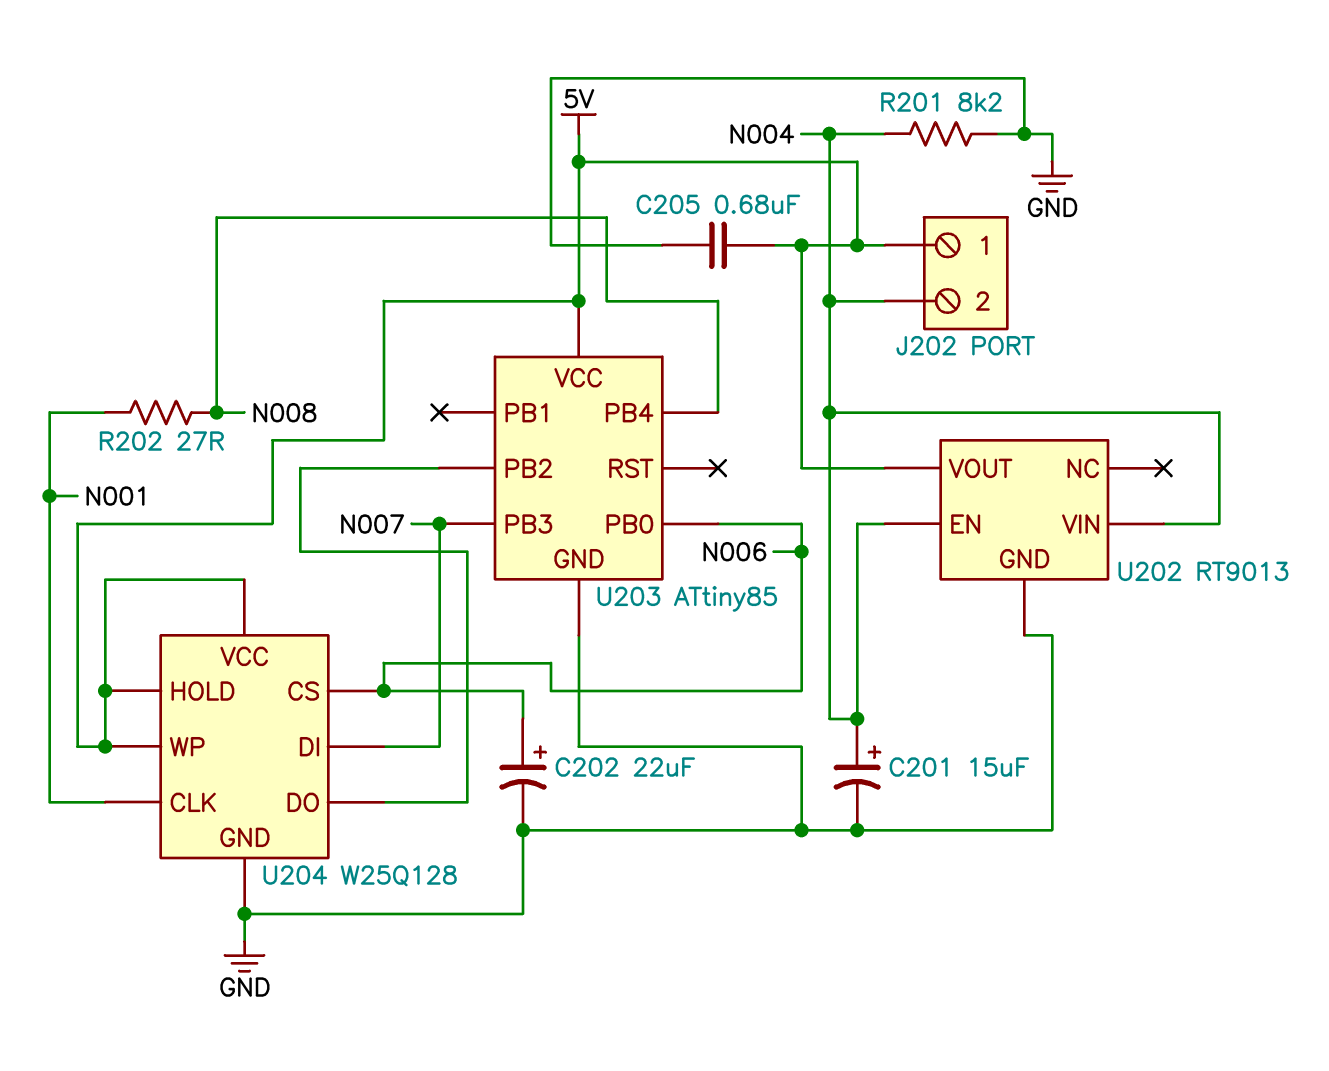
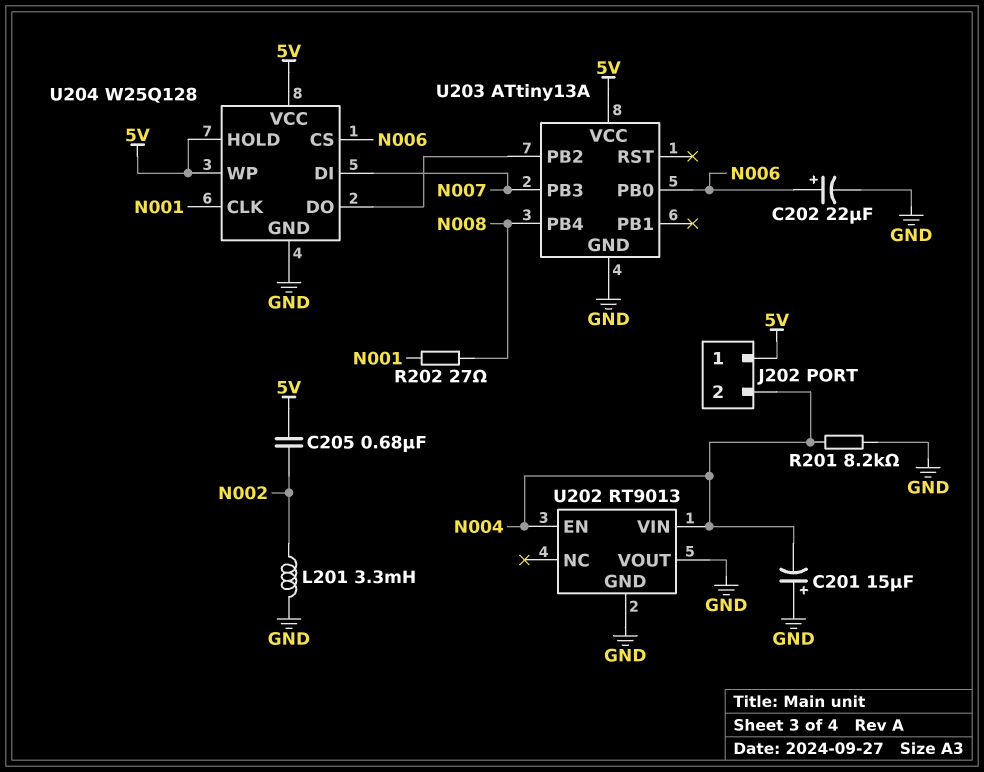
C201: 15uF (plus N004, minus GND) -> 15uF (plus GND, minus N004)
C205: 680nF (5V, GND) -> 680nF (5V, N002)
L201: none -> 3.3mH (GND, N002)
U202 pin VOUT: 5V -> GND
U203: ATtiny85 -> ATtiny13A

